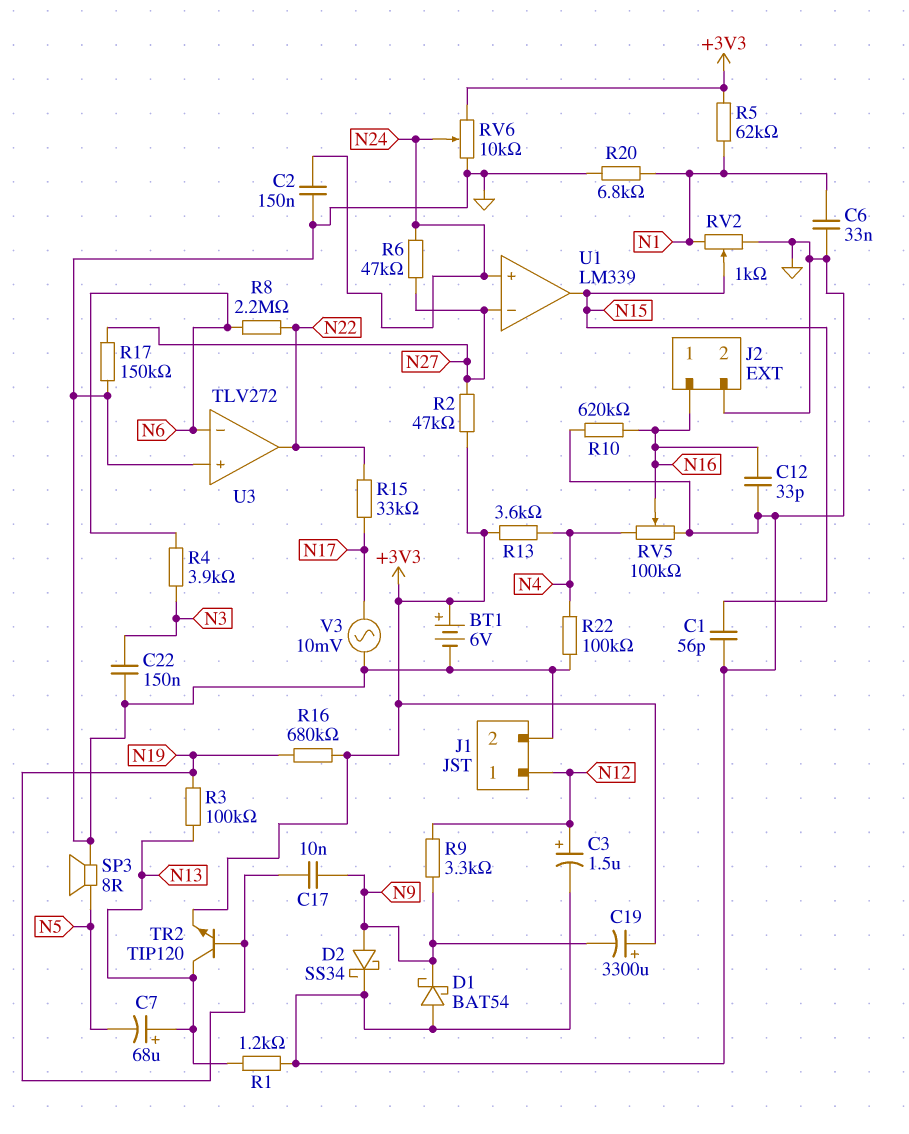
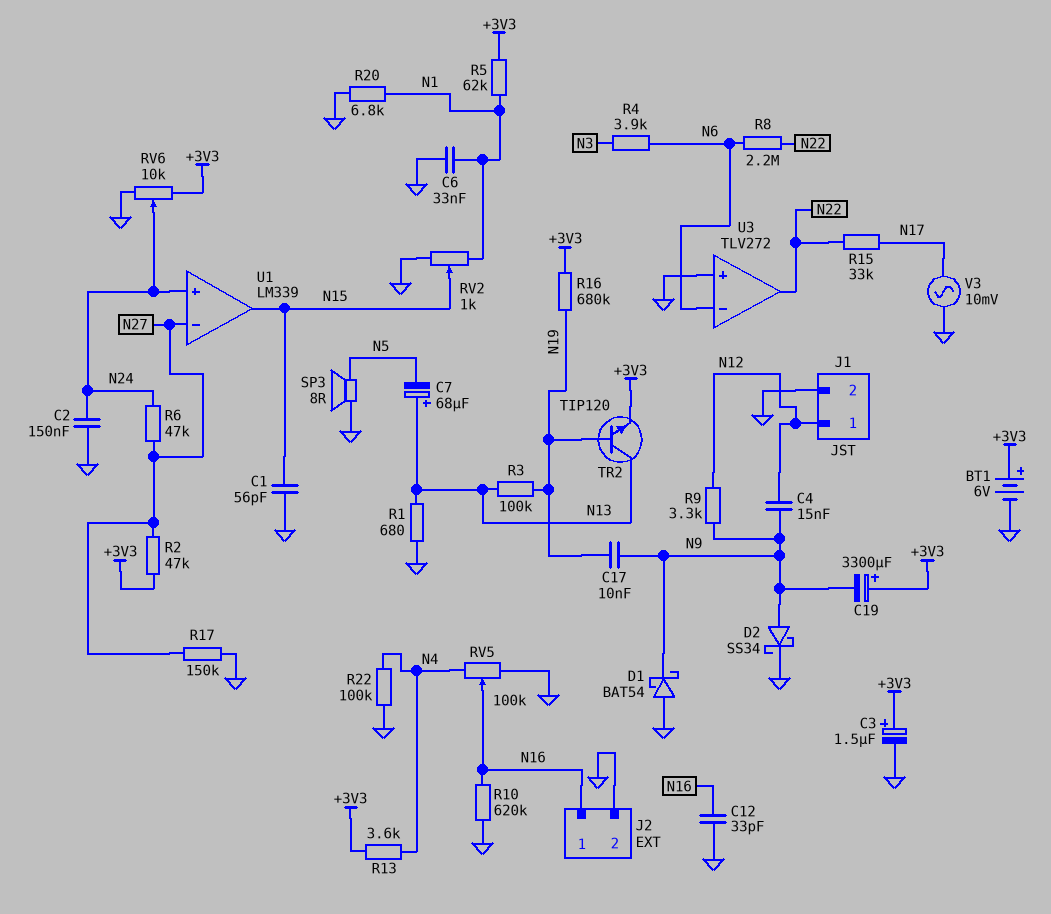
C3: 1.5uF (plus N12, minus GND) -> 1.5uF (plus +3V3, minus GND)
C4: none -> 15nF (N9, N12)
C22: 150nF (GND, N3) -> none
R1: 1.2k (GND, N13) -> 680 (GND, N13)

